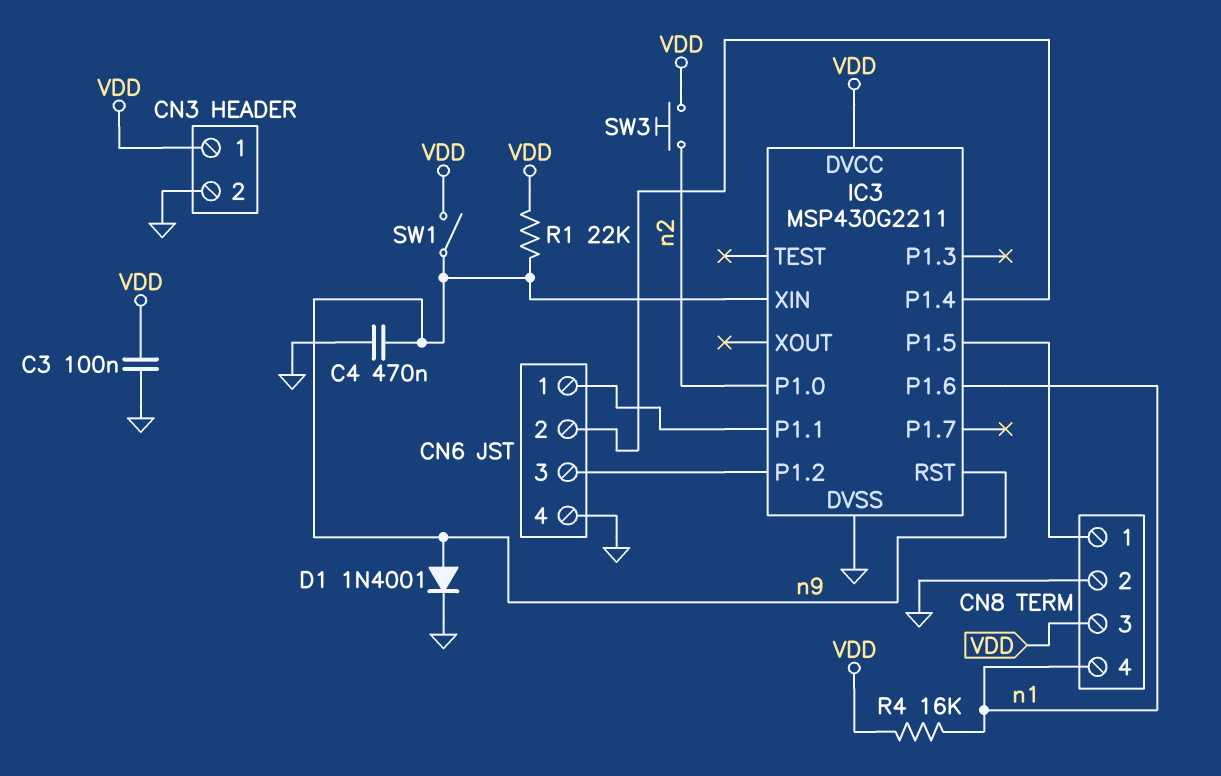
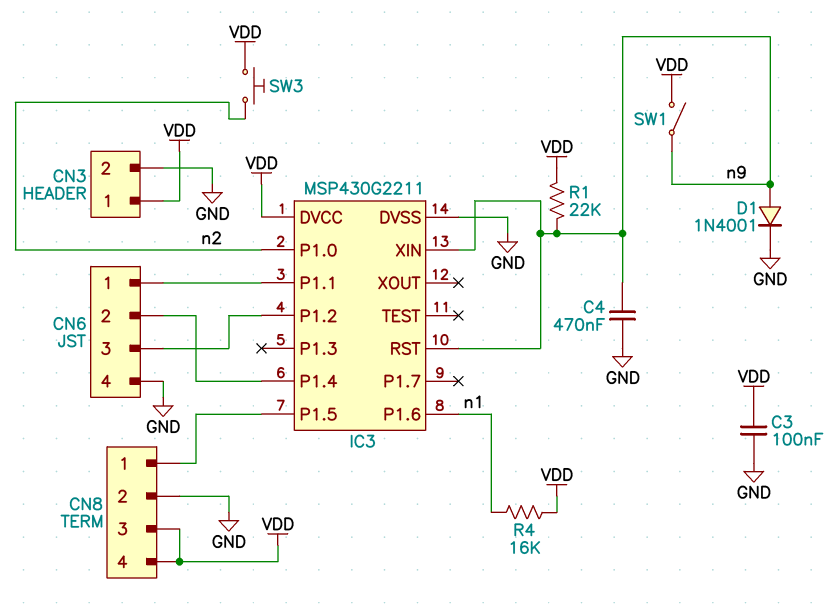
CN8 pin 4: n1 -> VDD

